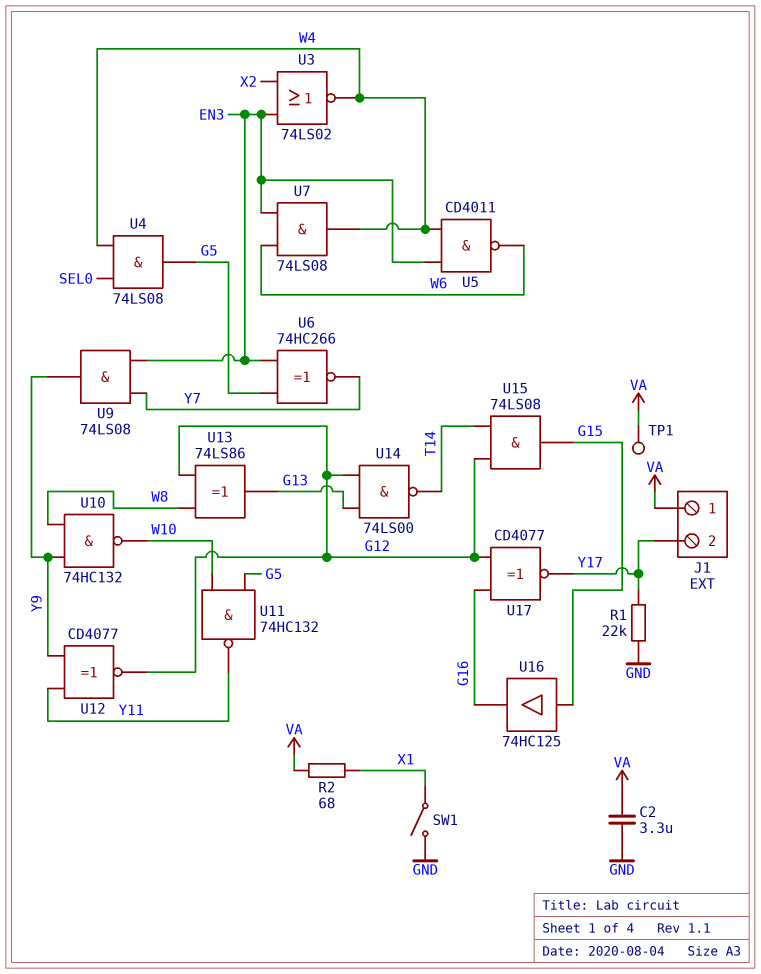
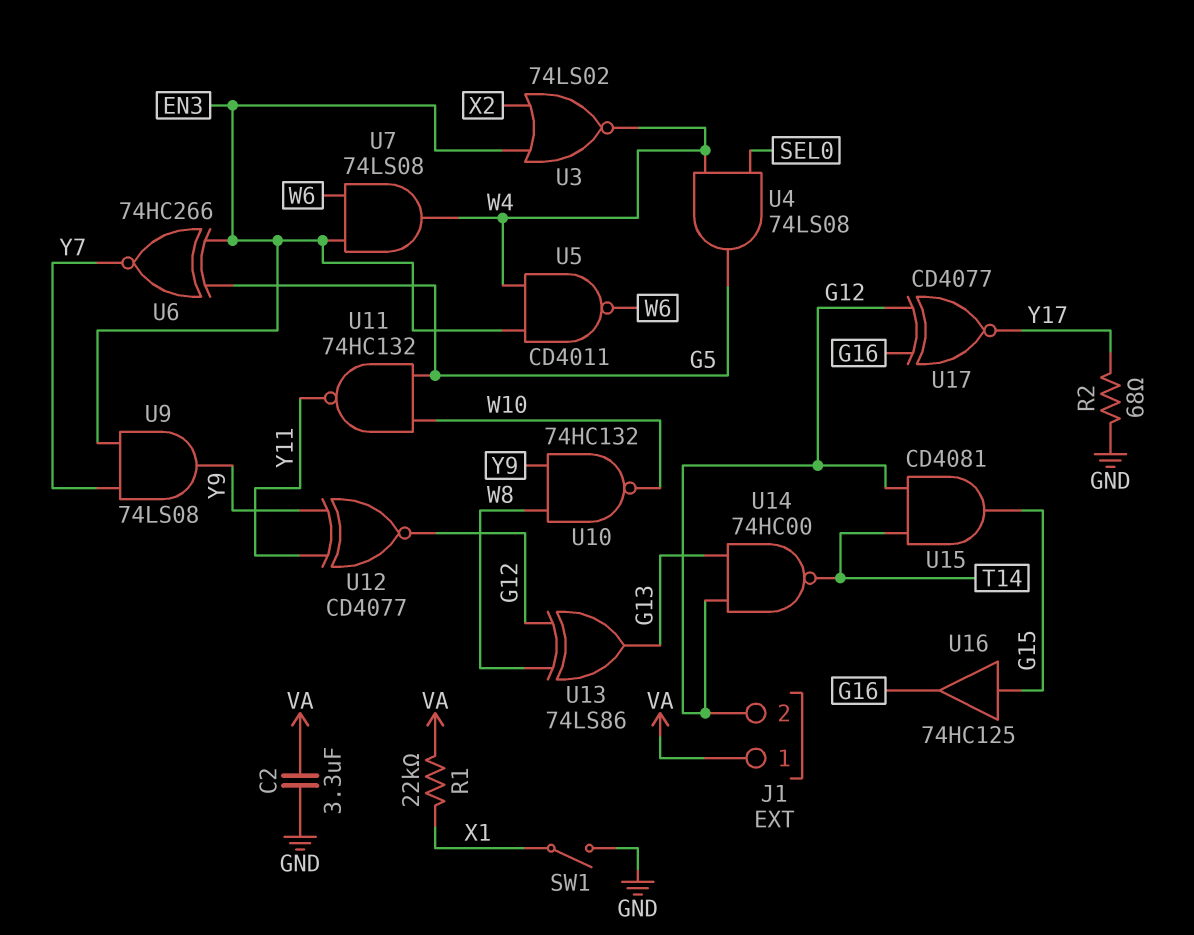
J1 pin 2: Y17 -> G12
R1: 22k (GND, Y17) -> 22k (VA, X1)
R2: 68 (VA, X1) -> 68 (GND, Y17)
TP1: test point (VA) -> none
U14: NAND 74LS00 (in G12, in G13, out T14) -> NAND 74HC00 (in G12, in G13, out T14)
U15: AND 74LS08 (in G12, in T14, out G15) -> AND CD4081 (in G12, in T14, out G15)

